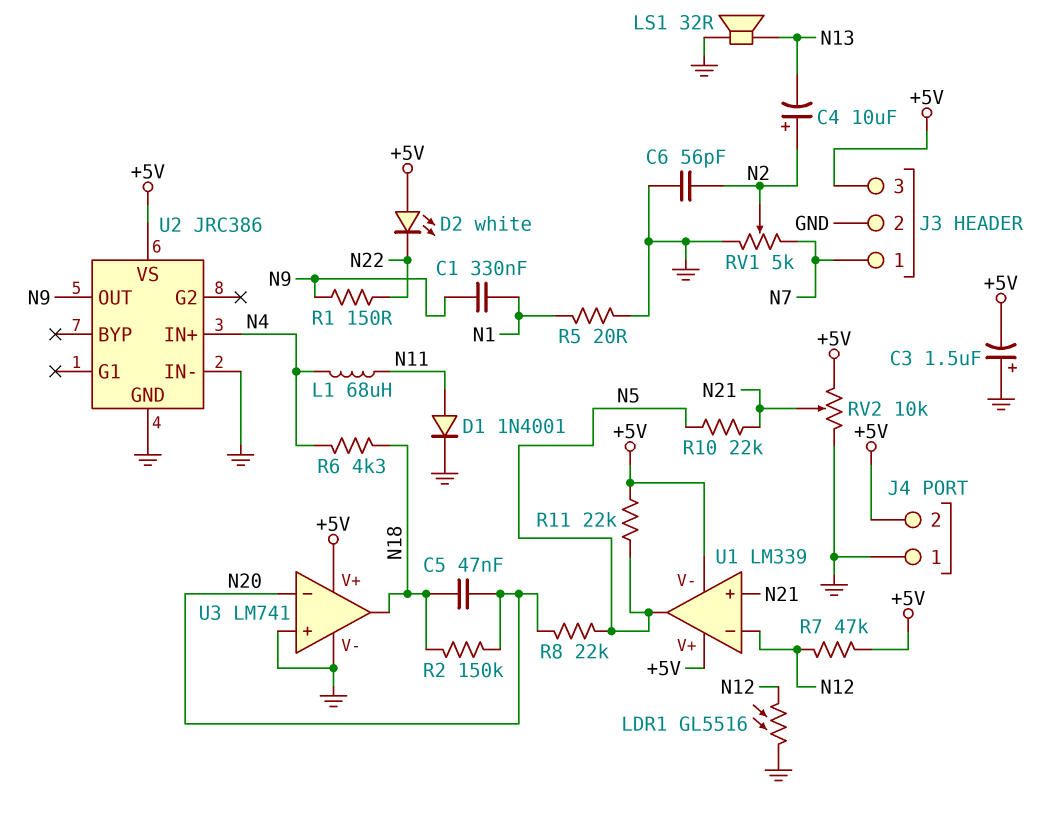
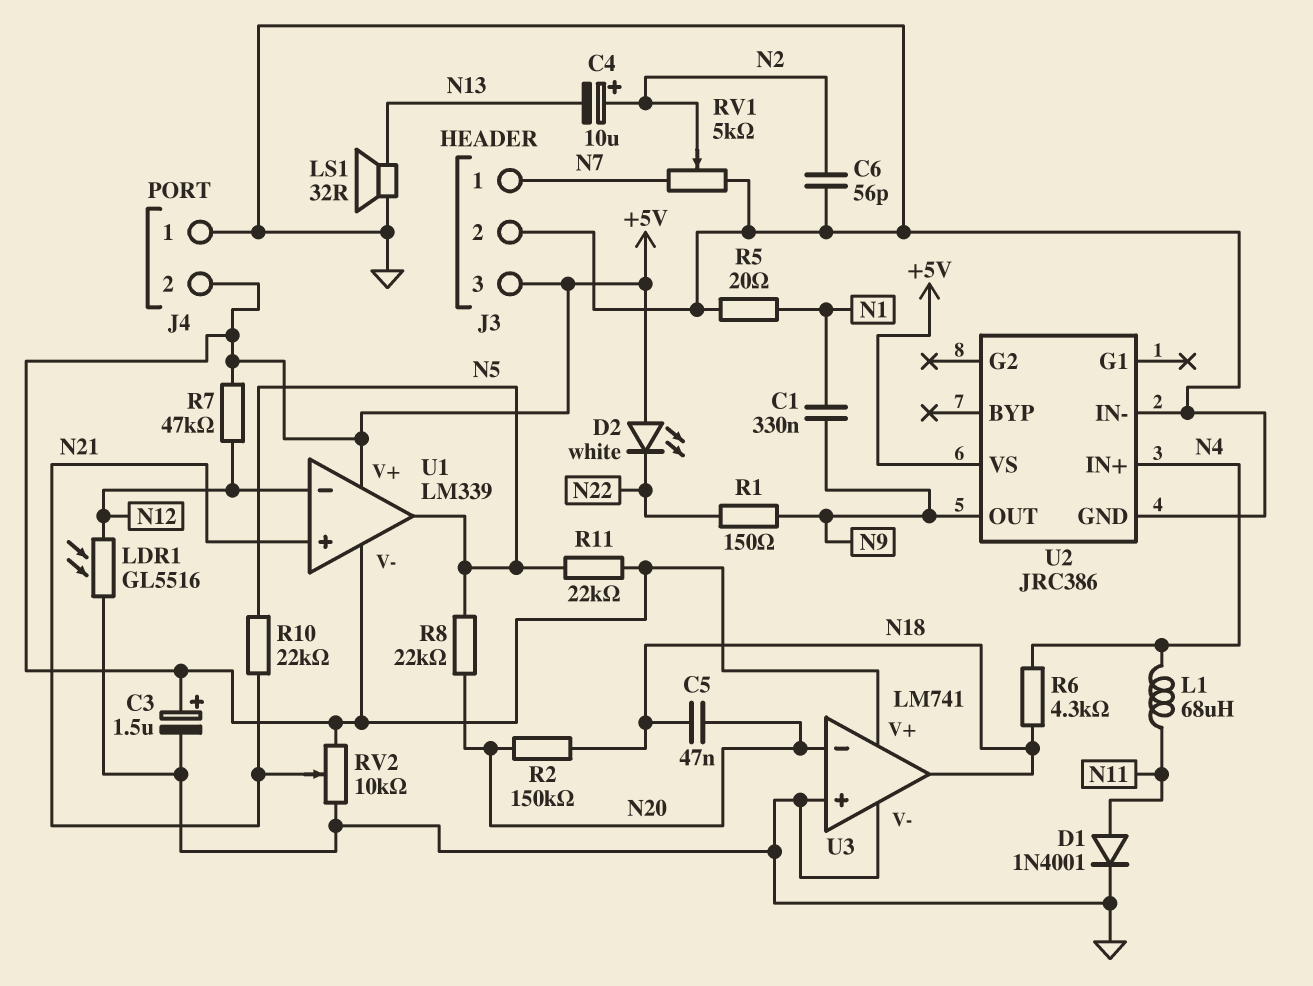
C3: 1.5uF (plus GND, minus +5V) -> 1.5uF (plus +5V, minus GND)

